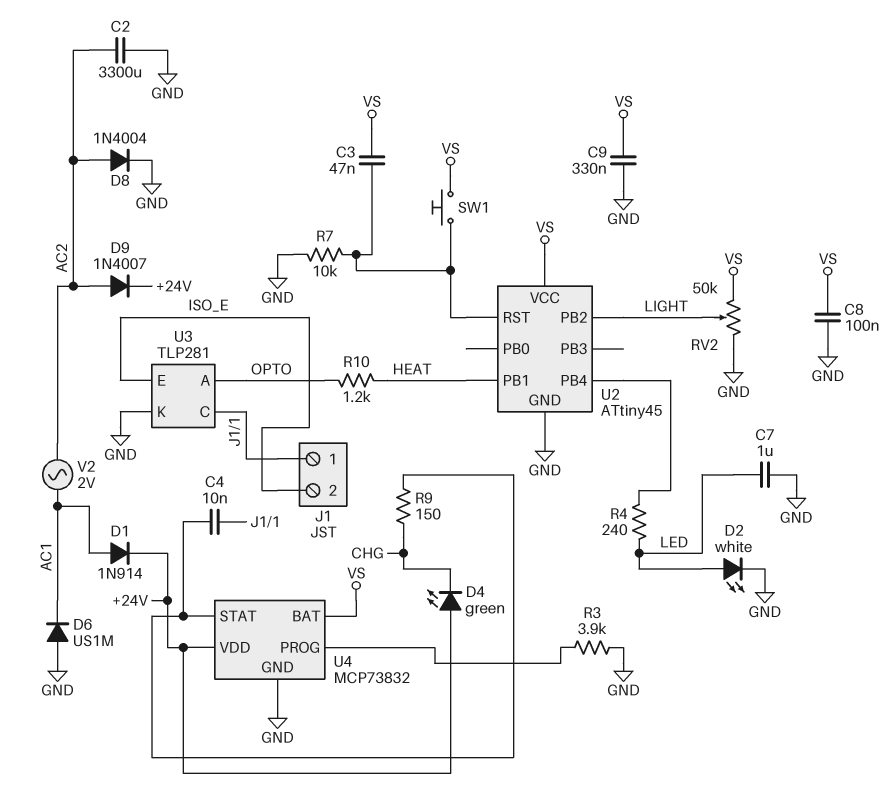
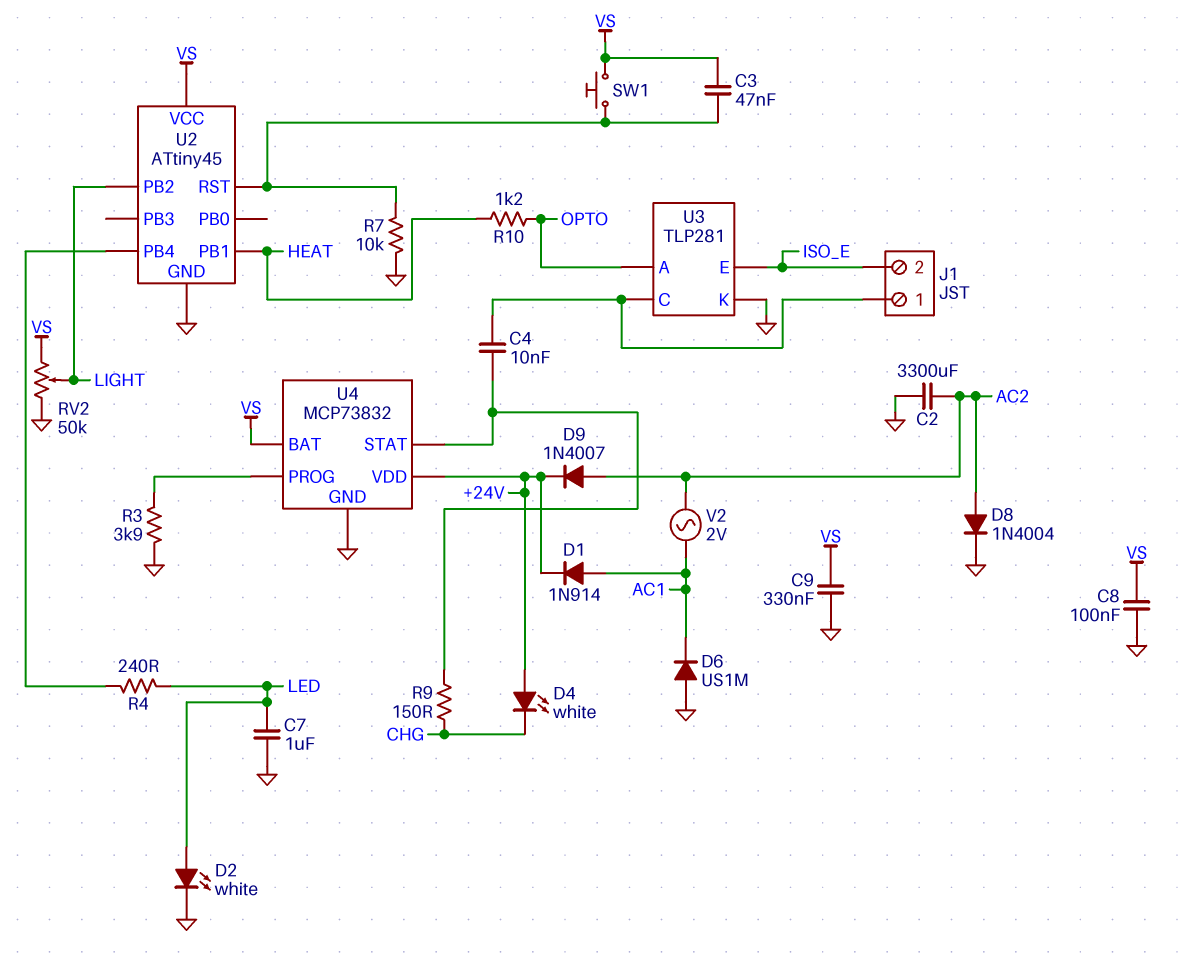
D4: LED green (A +24V, K CHG) -> LED white (A +24V, K CHG)

